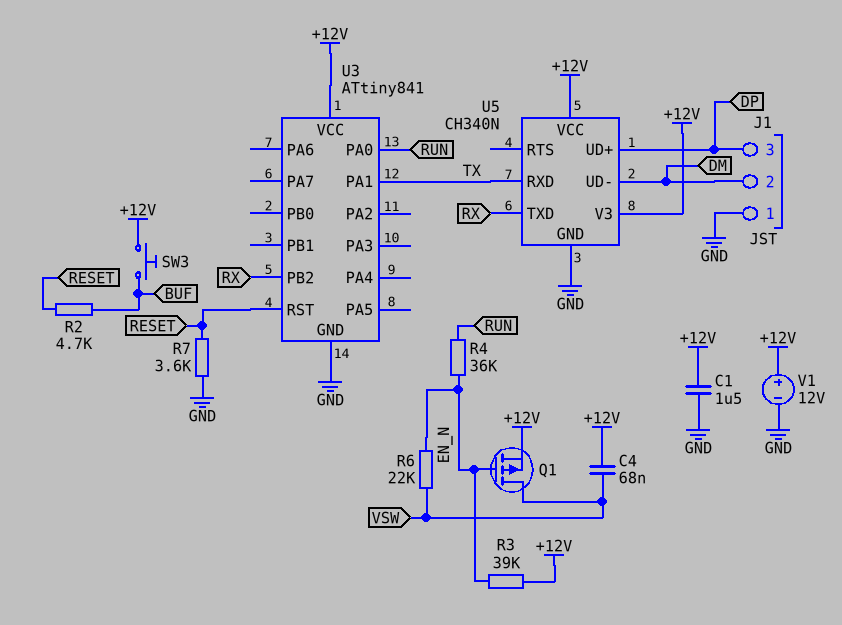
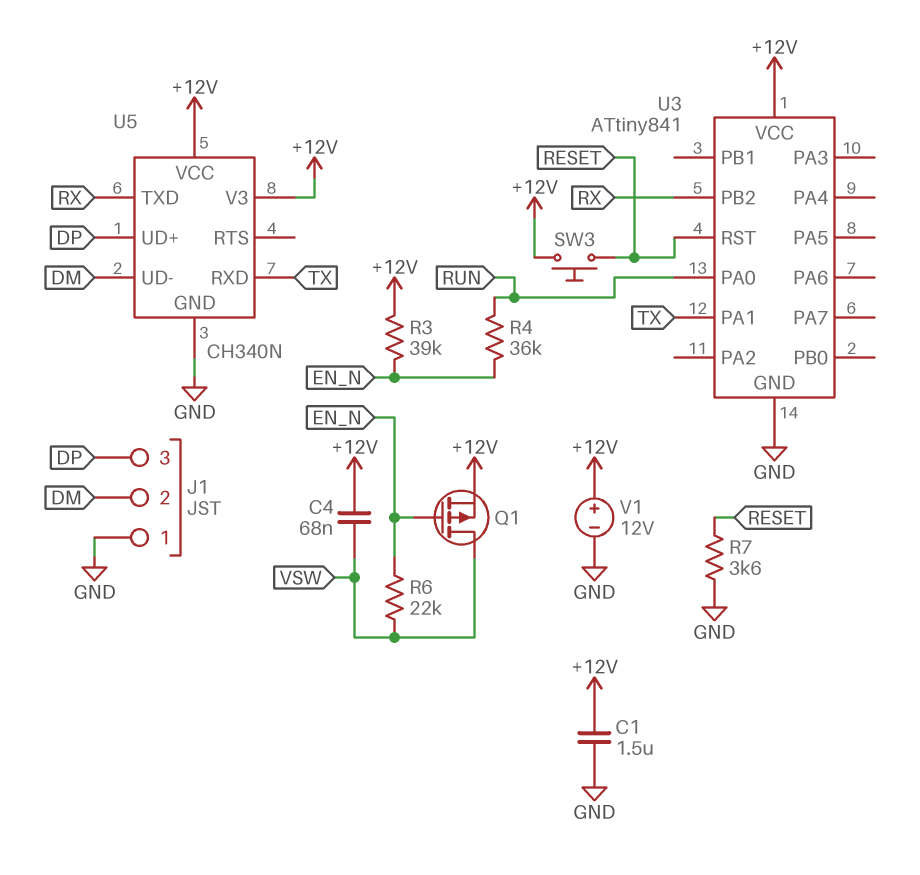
R2: 4.7k (BUF, RESET) -> none
SW3: button (+12V, BUF) -> button (+12V, RESET)

